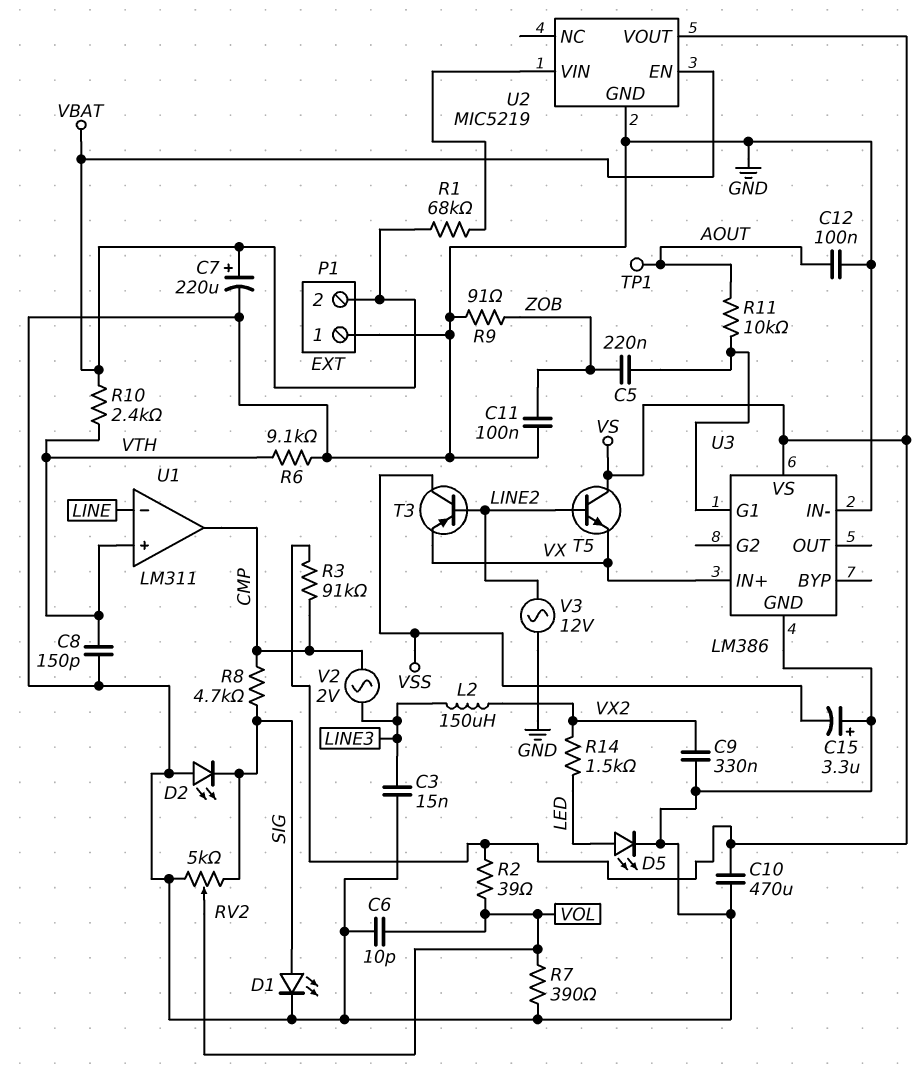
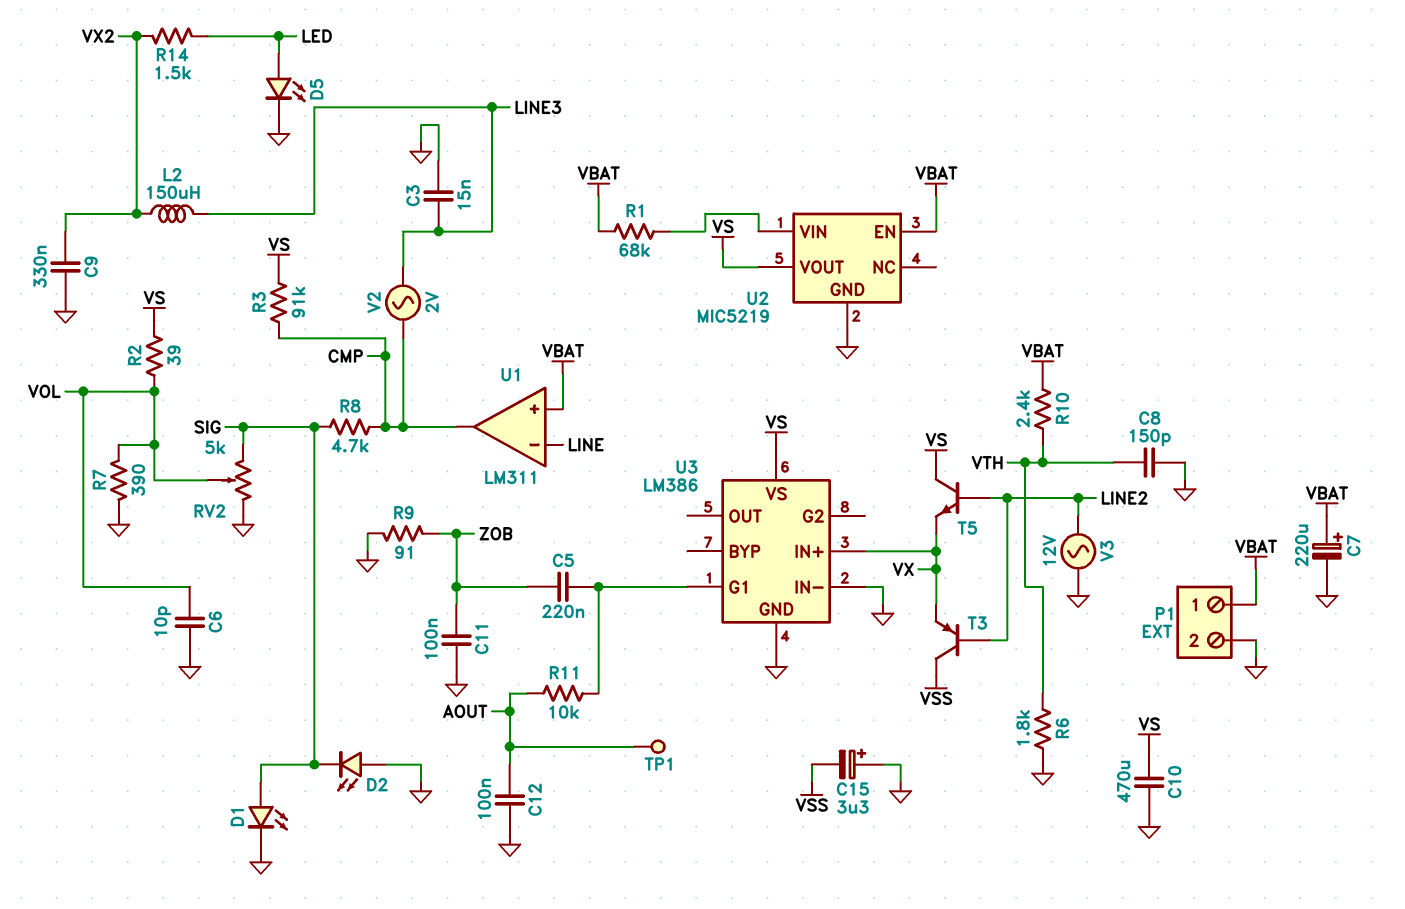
P1 pin 1: GND -> VBAT
P1 pin 2: VBAT -> GND
R6: 9.1k (GND, VTH) -> 1.8k (GND, VTH)
U1 pin in+: VTH -> VBAT

